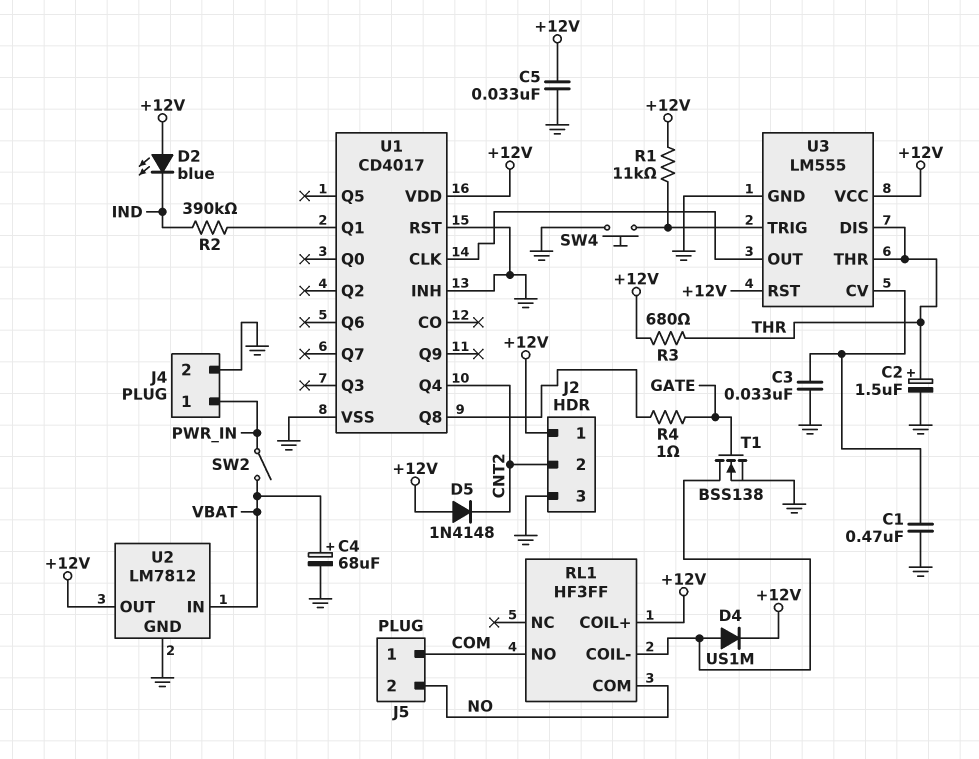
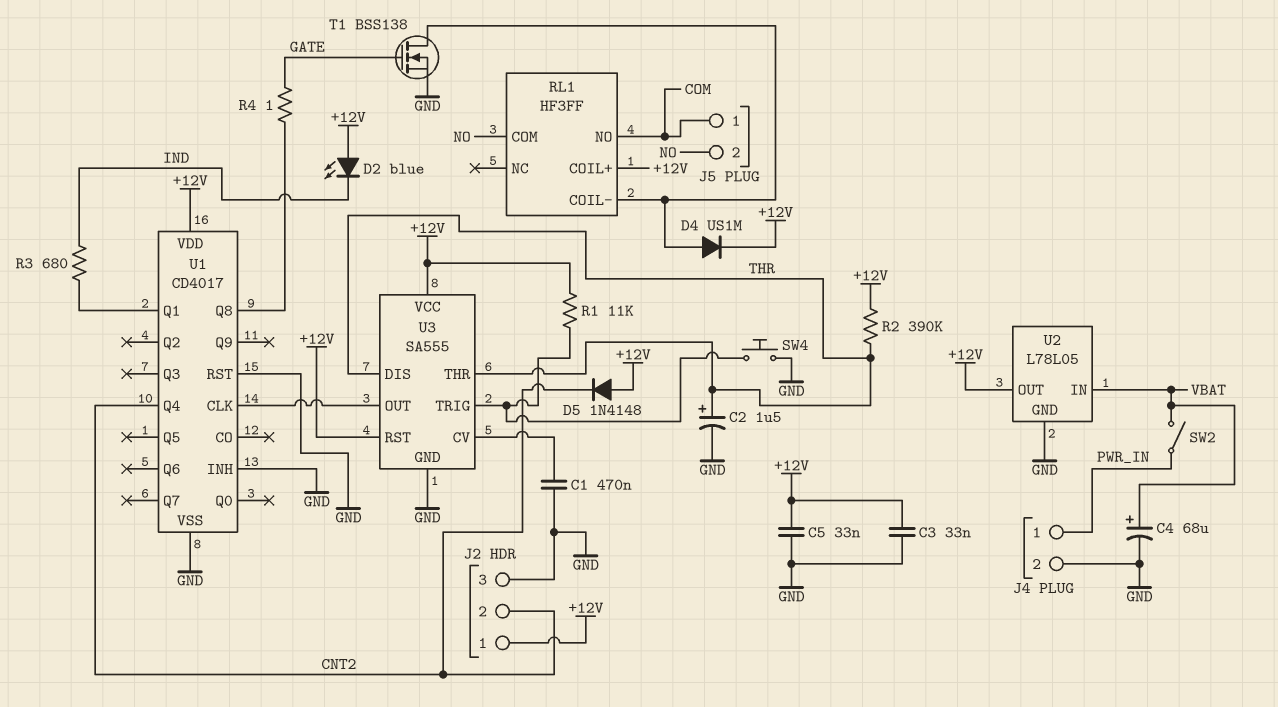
C3: 33nF (GND, U3/CV) -> 33nF (+12V, GND)
R2: 390k (IND, U1/Q1) -> 390k (+12V, THR)
R3: 680 (+12V, THR) -> 680 (IND, U1/Q1)
U2: LM7812 -> L78L05
U3: LM555 -> SA555

